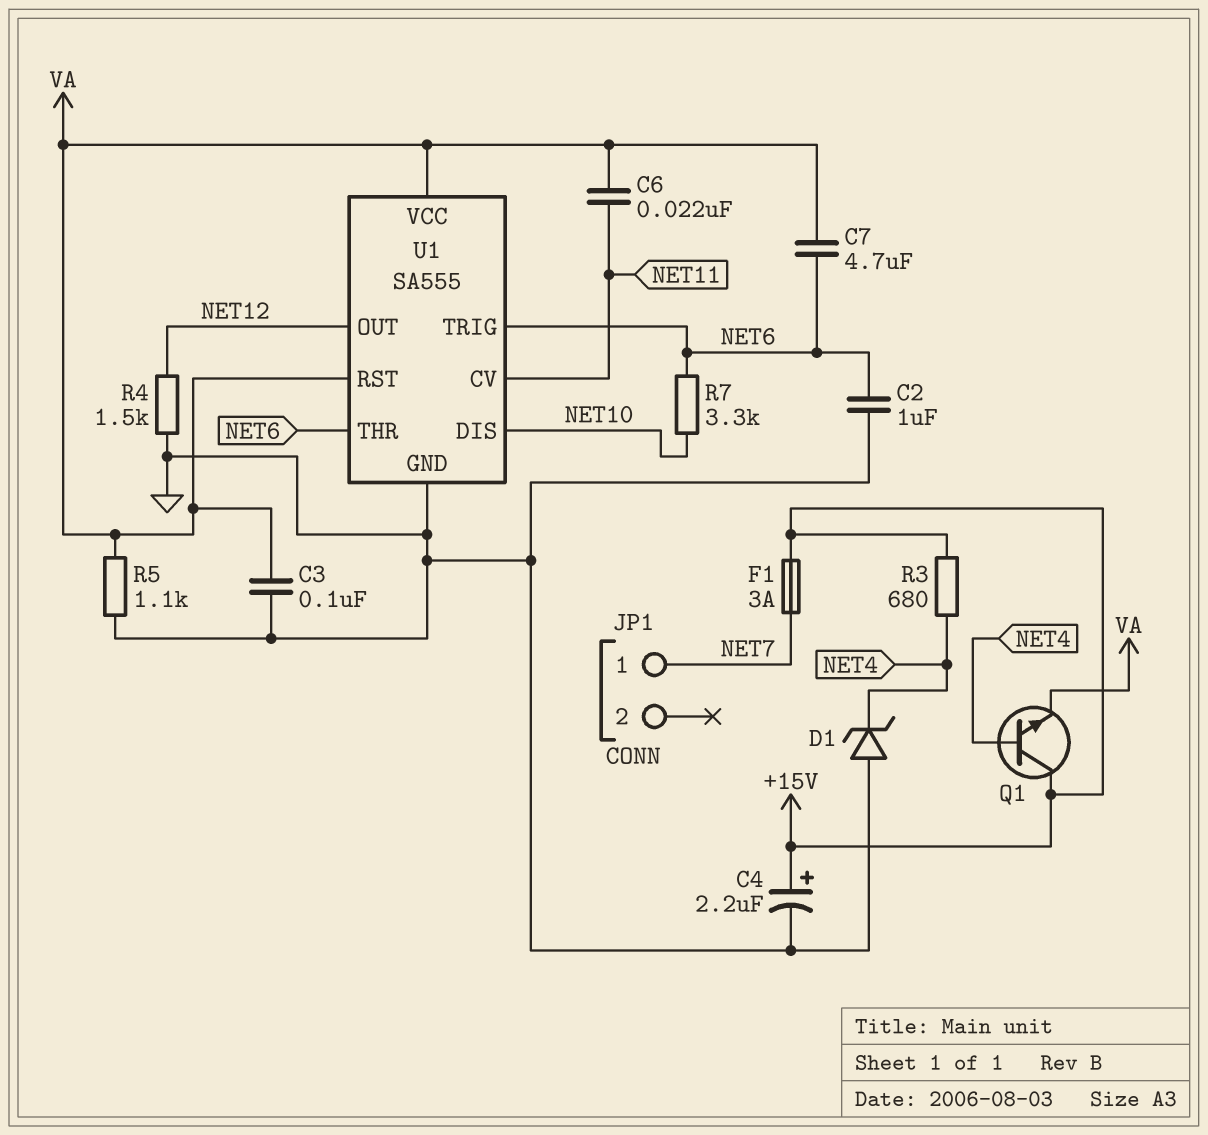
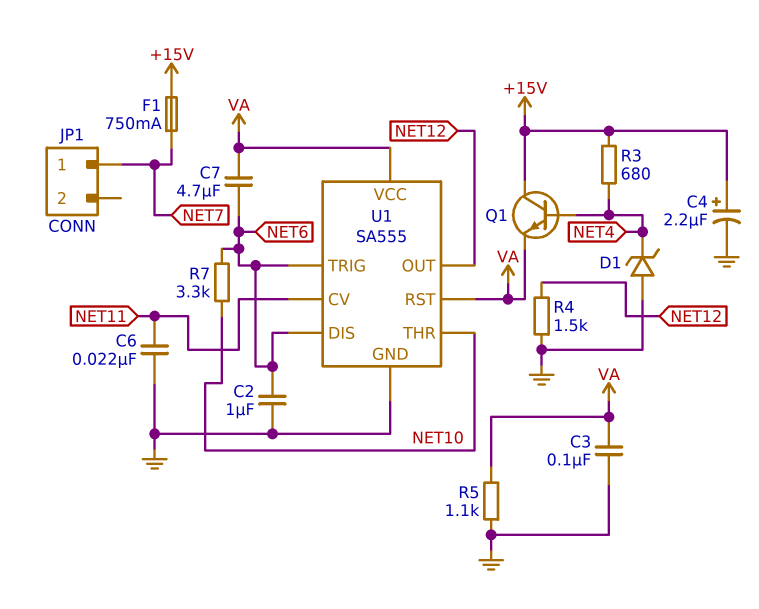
C6: 22nF (NET11, VA) -> 22nF (GND, NET11)
F1: 3A (+15V, NET7) -> 750mA (+15V, NET7)
U1 pin DIS: NET10 -> NET6
U1 pin THR: NET6 -> NET10

